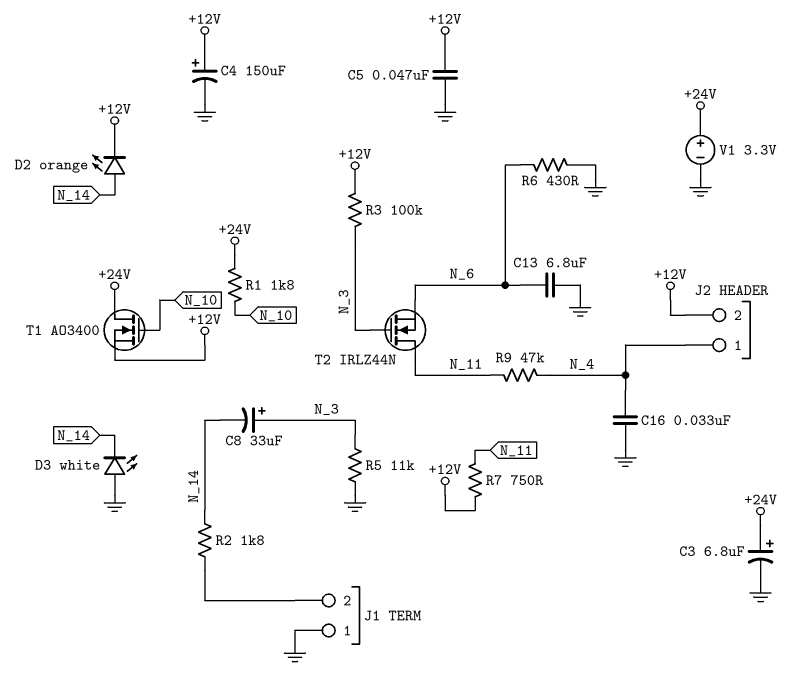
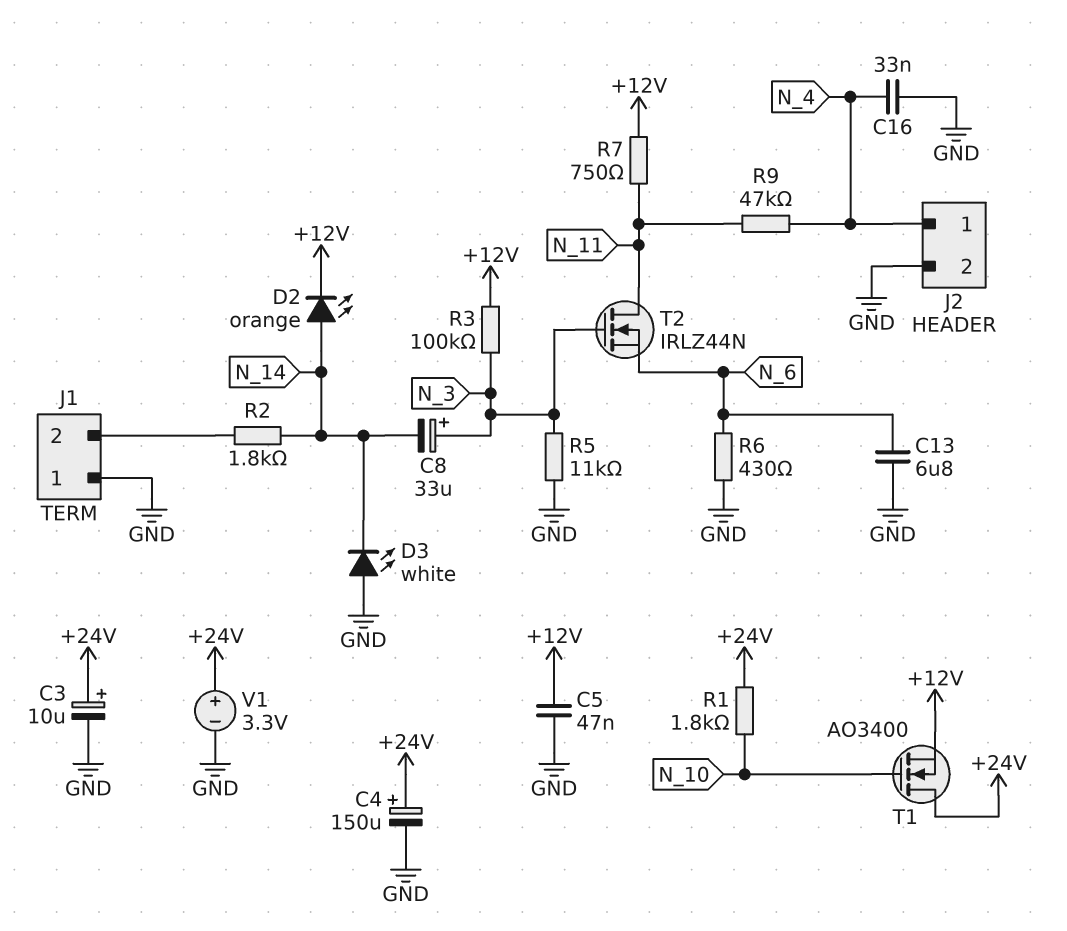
C3: 6.8uF (plus +24V, minus GND) -> 10uF (plus +24V, minus GND)
C4: 150uF (plus +12V, minus GND) -> 150uF (plus +24V, minus GND)
J2 pin 2: +12V -> GND

